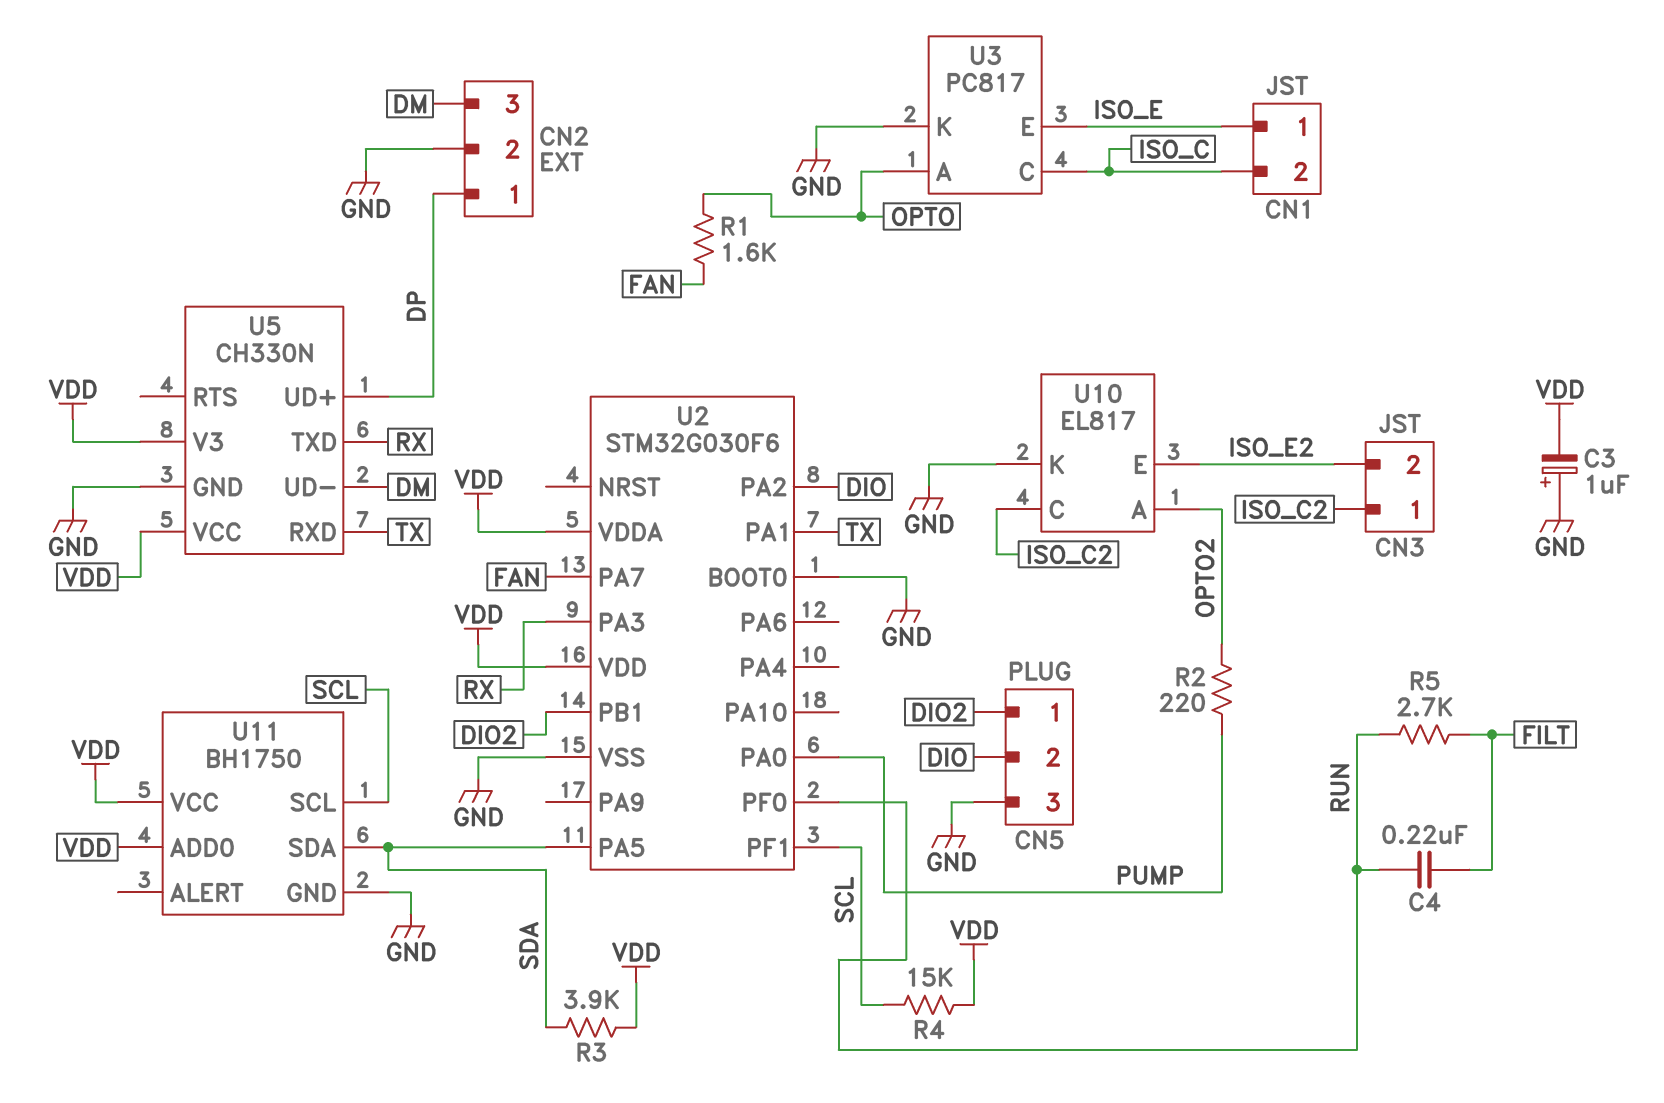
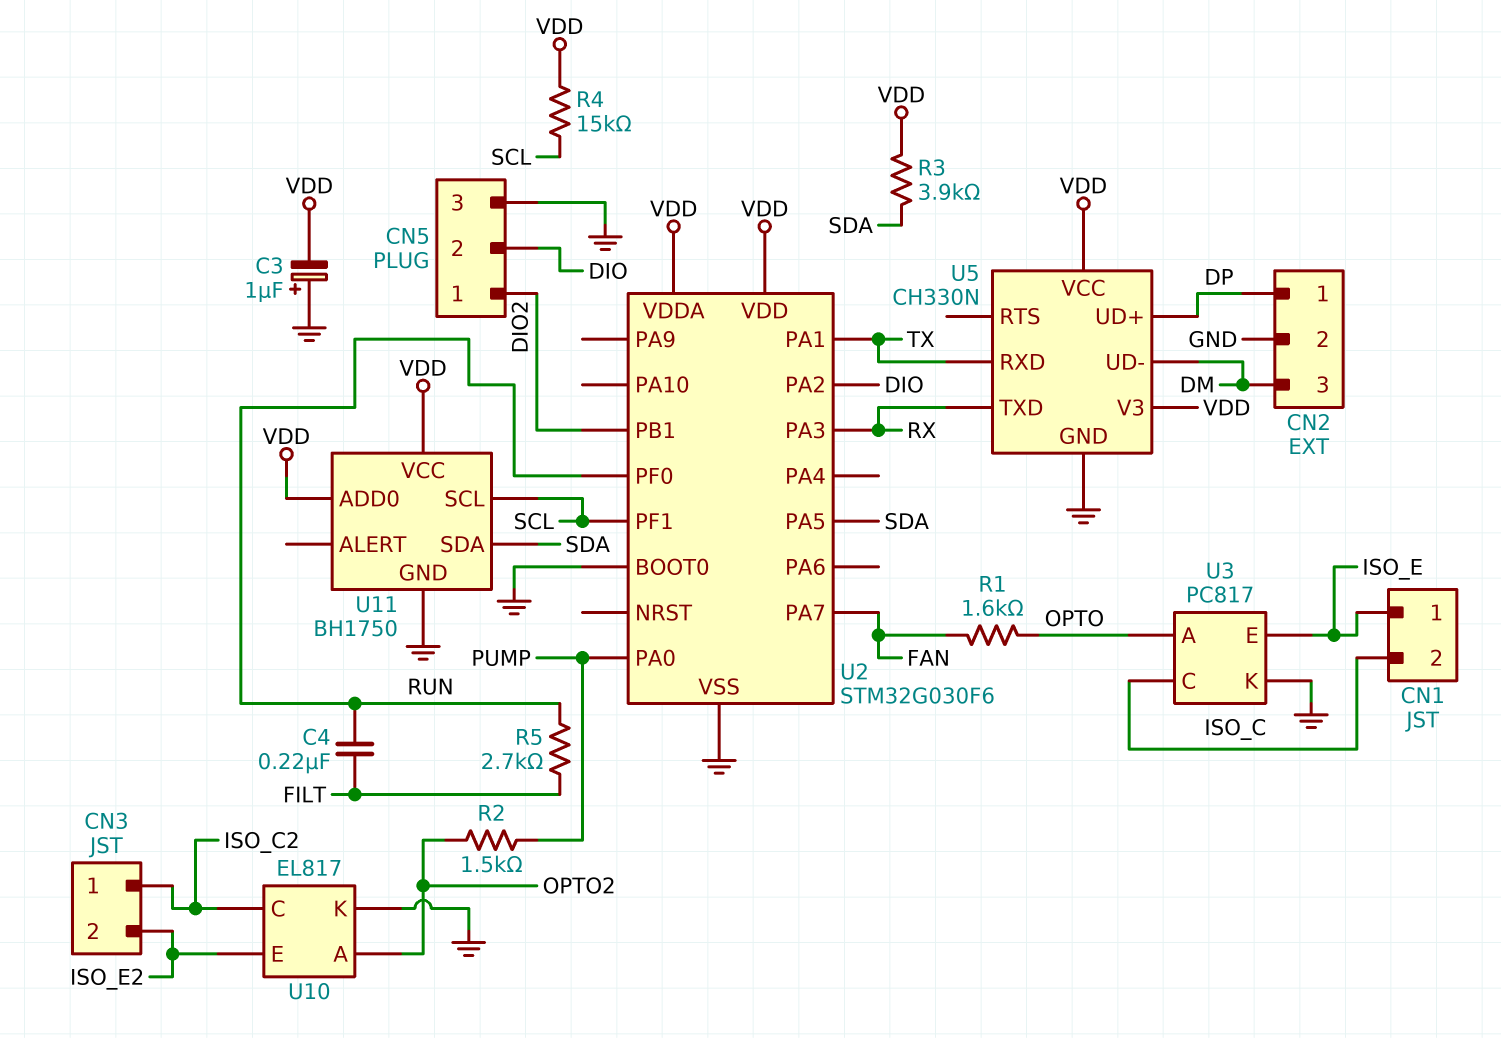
R2: 220 (OPTO2, PUMP) -> 1.5k (OPTO2, PUMP)

